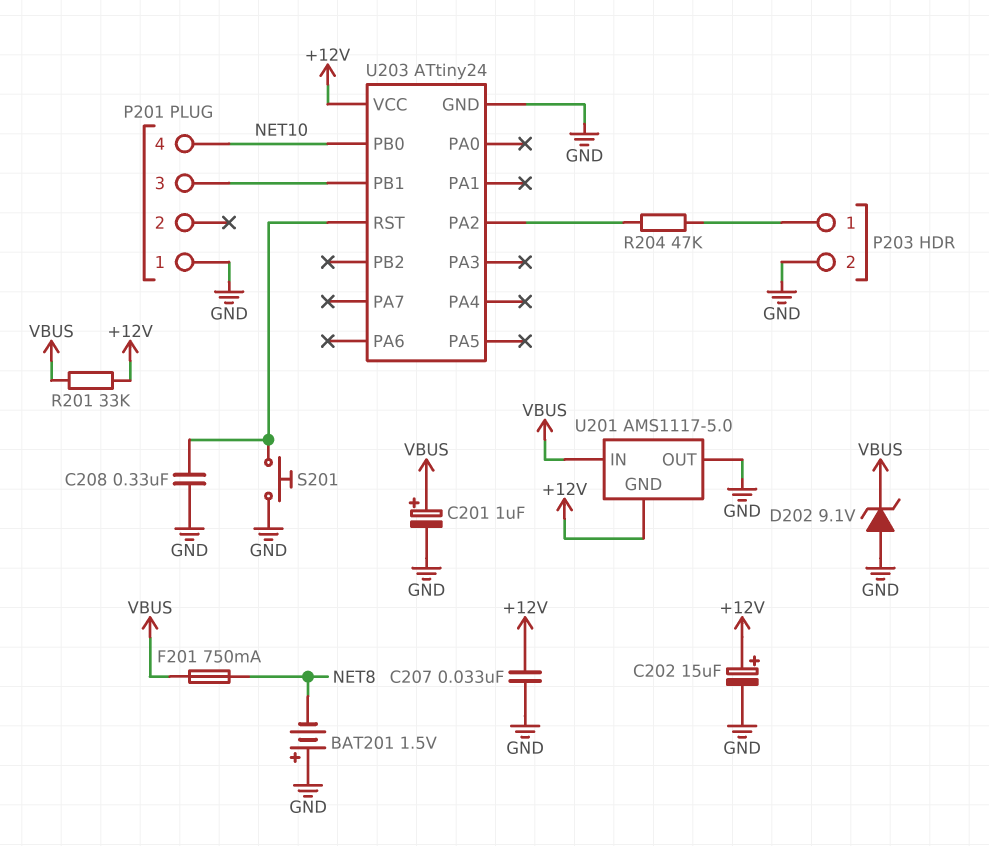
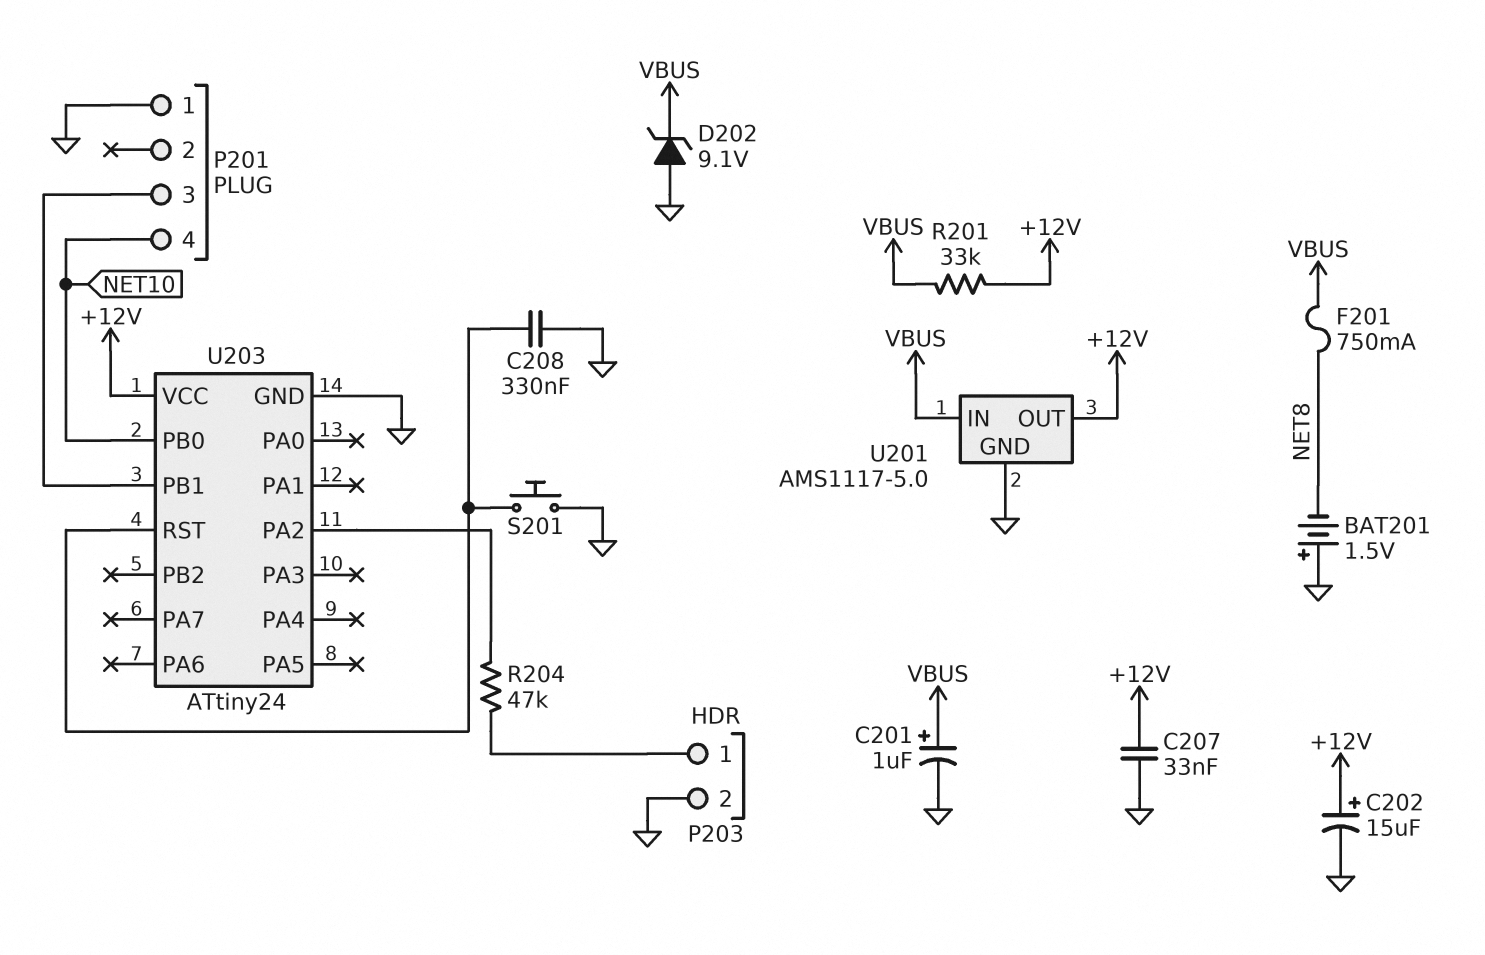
U201 pin GND: +12V -> GND
U201 pin OUT: GND -> +12V

